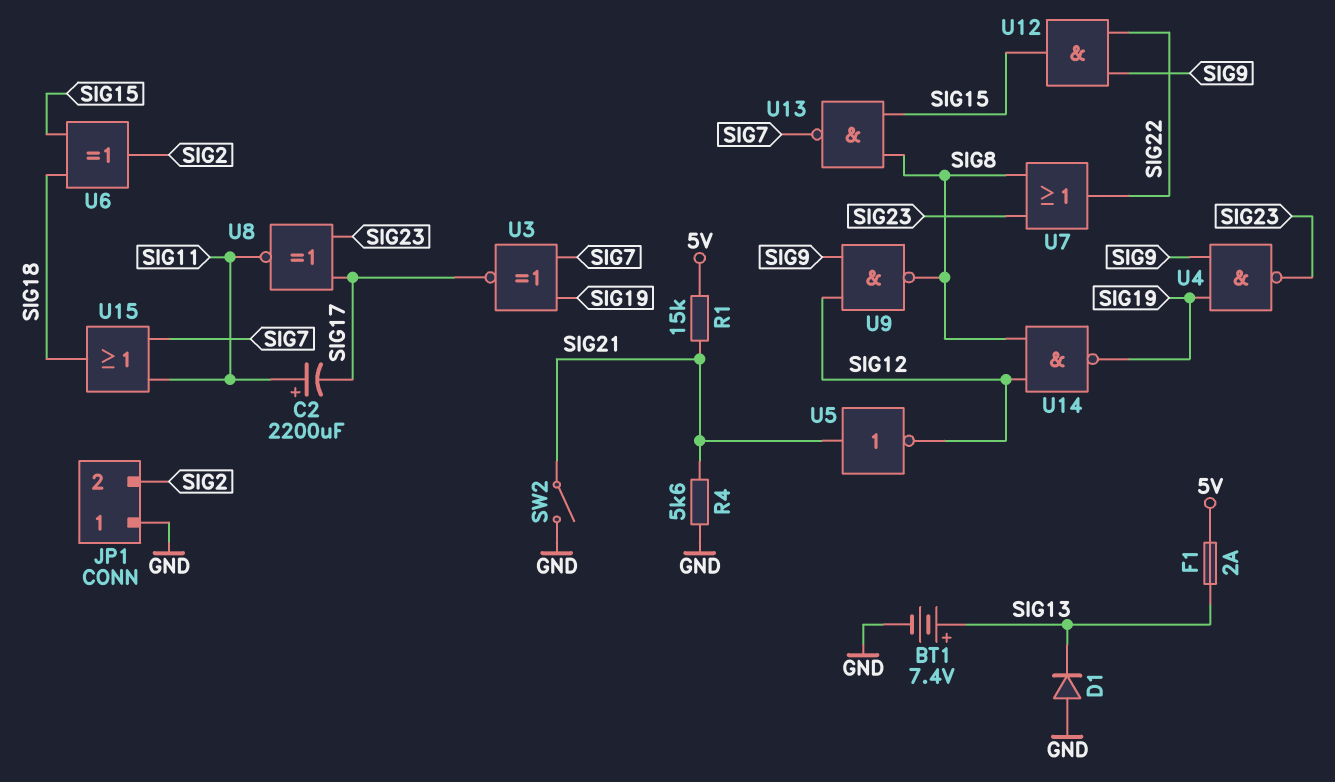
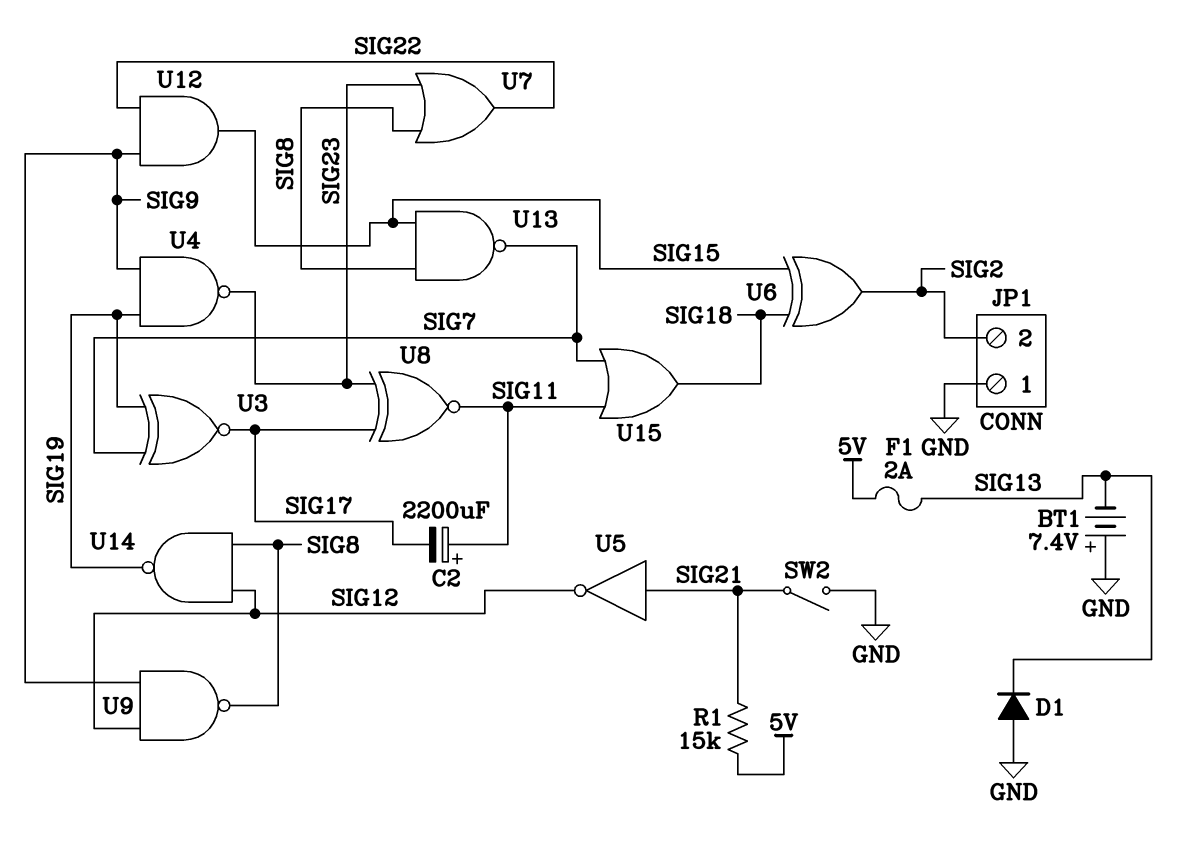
BT1: 7.4V (plus SIG13, minus GND) -> 7.4V (plus GND, minus SIG13)
R4: 5.6k (GND, SIG21) -> none

